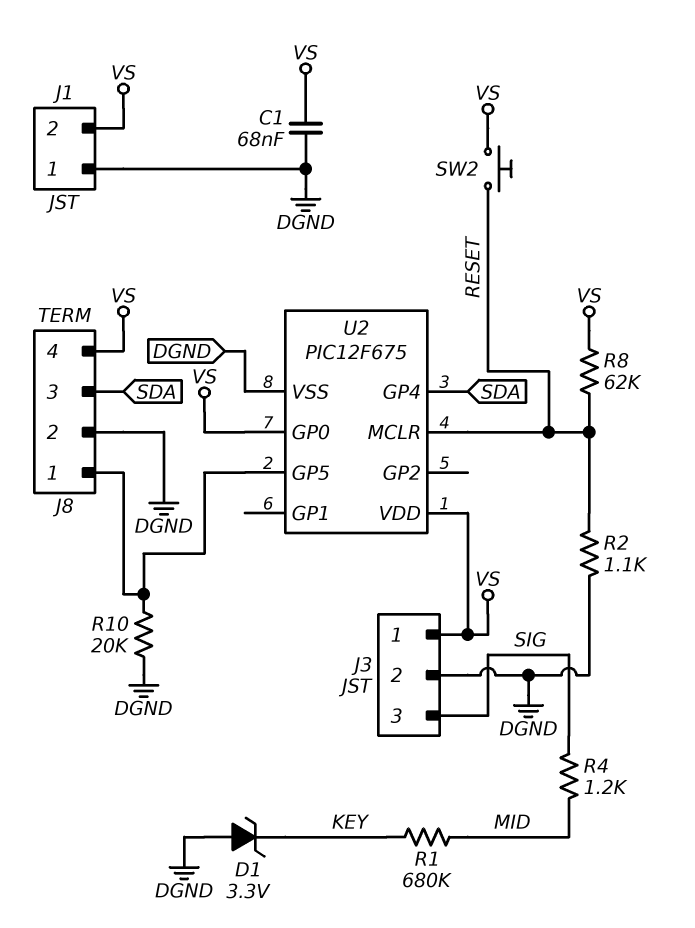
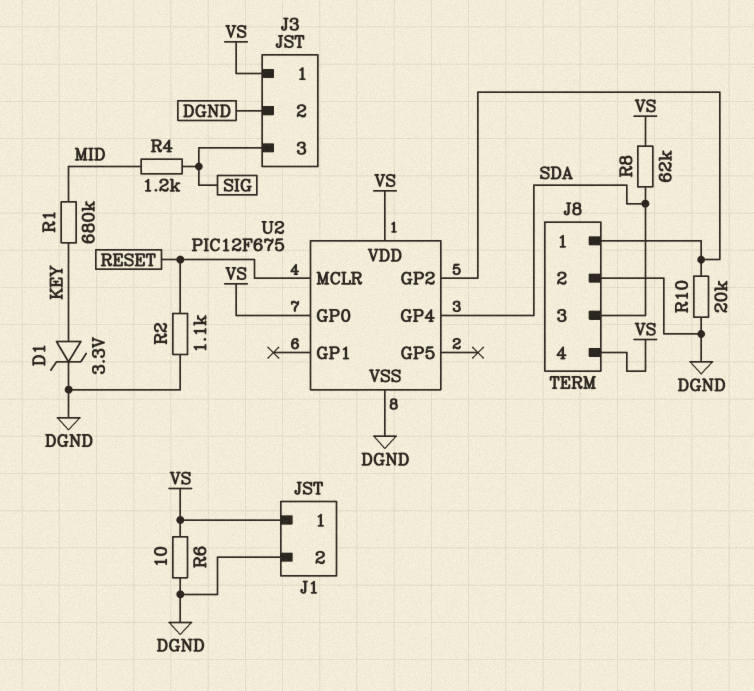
C1: 68nF (DGND, VS) -> none
D1: zener 3.3V (A DGND, K KEY) -> zener 3.3V (A KEY, K DGND)
J1 pin 1: DGND -> VS
J1 pin 2: VS -> DGND
R6: none -> 10 (DGND, VS)
R8: 62k (RESET, VS) -> 62k (SDA, VS)
SW2: button (RESET, VS) -> none
U2 pin GP2: none -> J8/1
U2 pin GP5: J8/1 -> none

